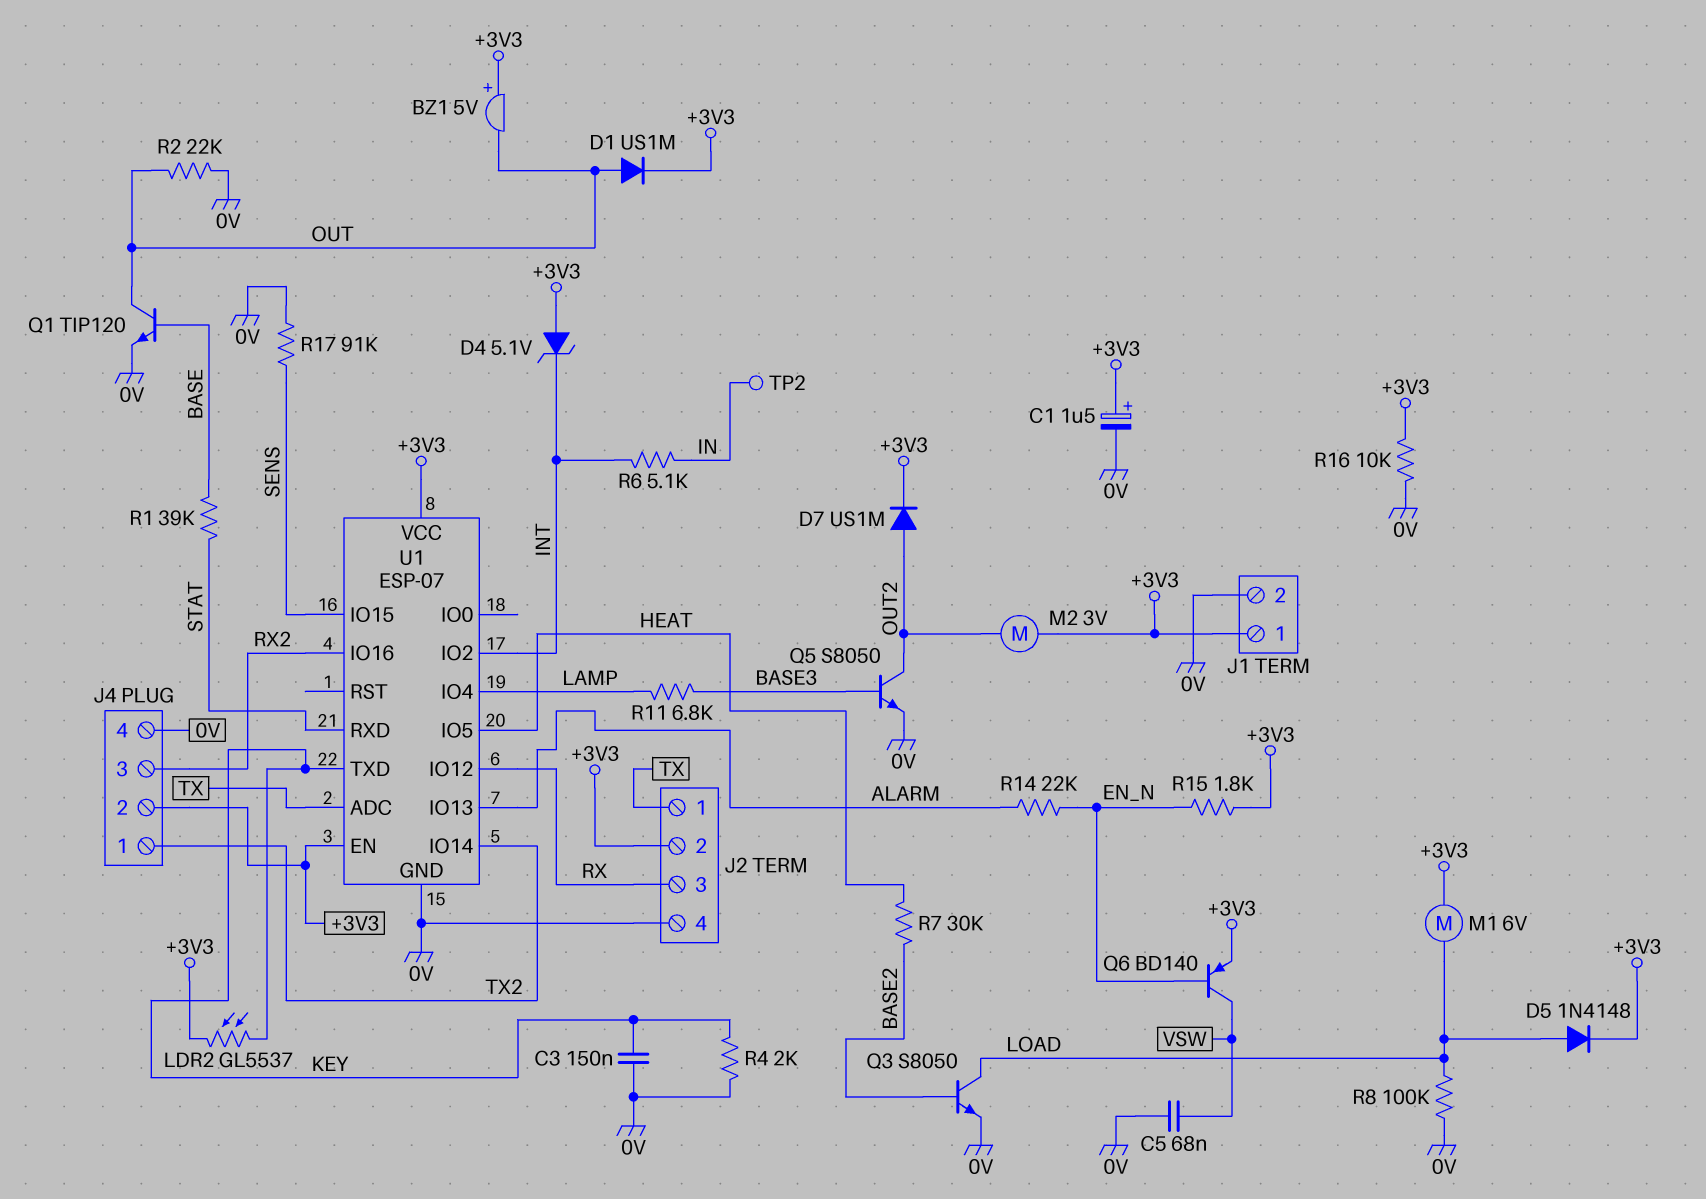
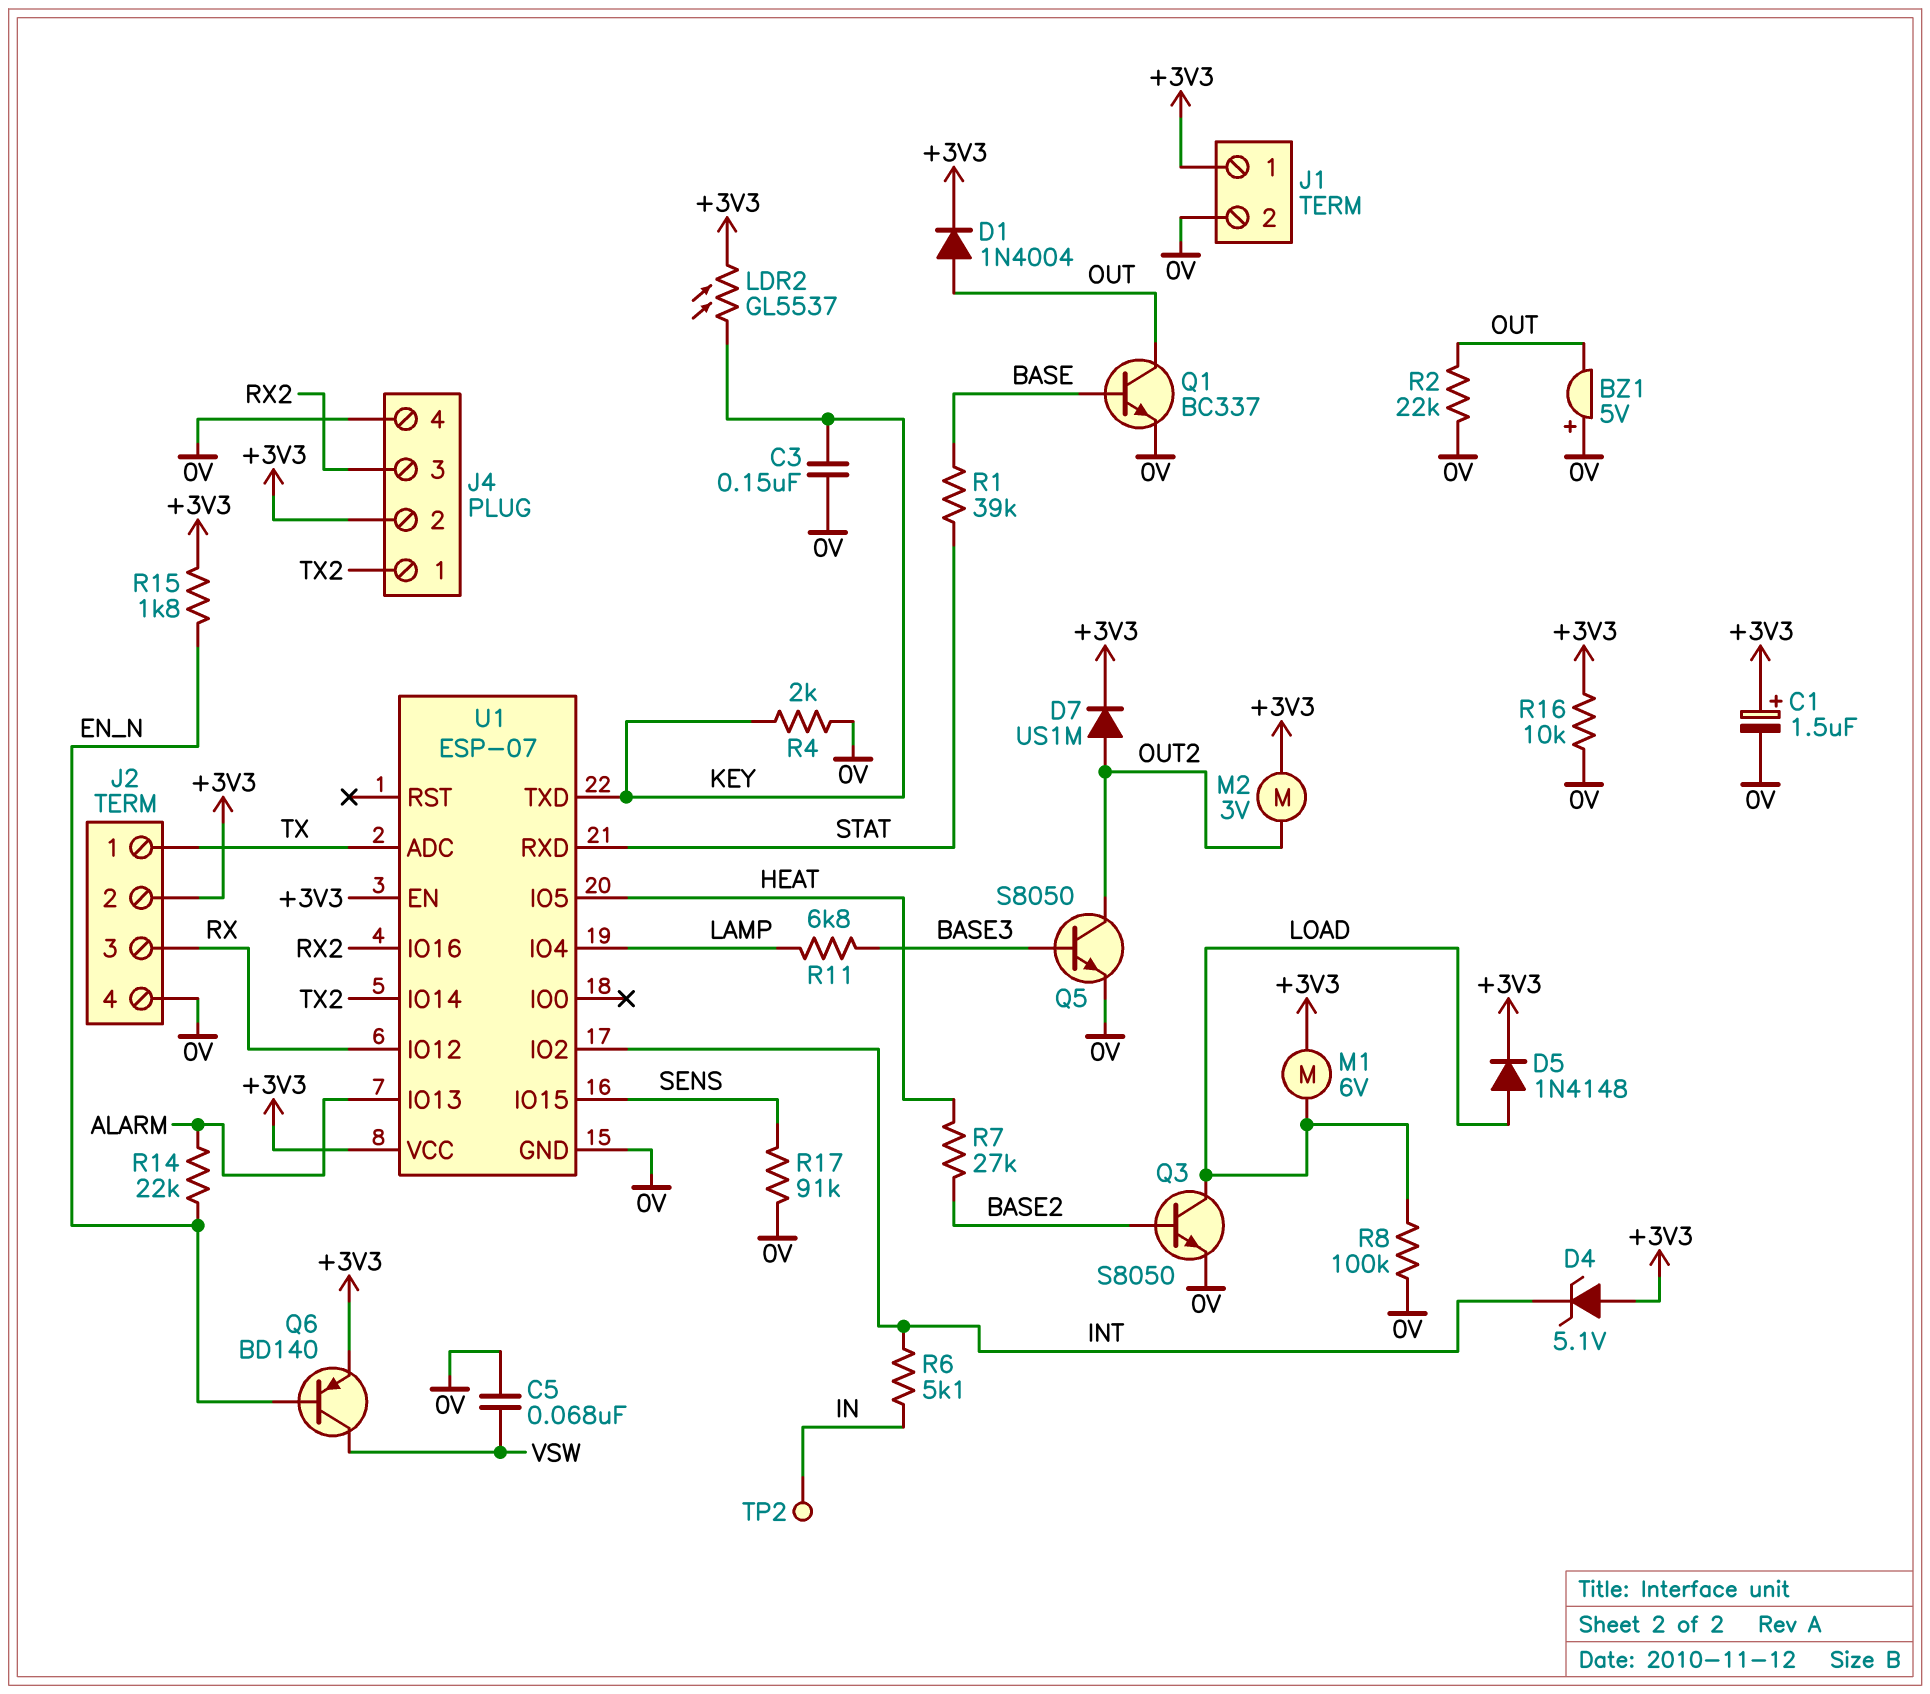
BZ1: buzzer 5V (plus +3V3, minus OUT) -> buzzer 5V (plus 0V, minus OUT)
D1: diode US1M (A OUT, K +3V3) -> diode 1N4004 (A OUT, K +3V3)
Q1: NPN TIP120 (B BASE, C OUT, E 0V) -> NPN BC337 (B BASE, C OUT, E 0V)
R7: 30k (BASE2, HEAT) -> 27k (BASE2, HEAT)

